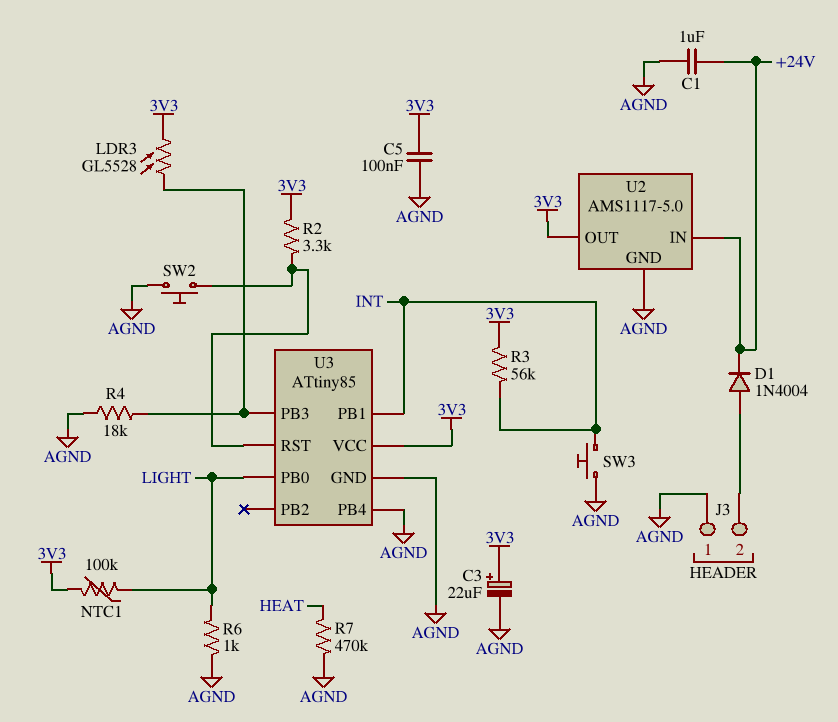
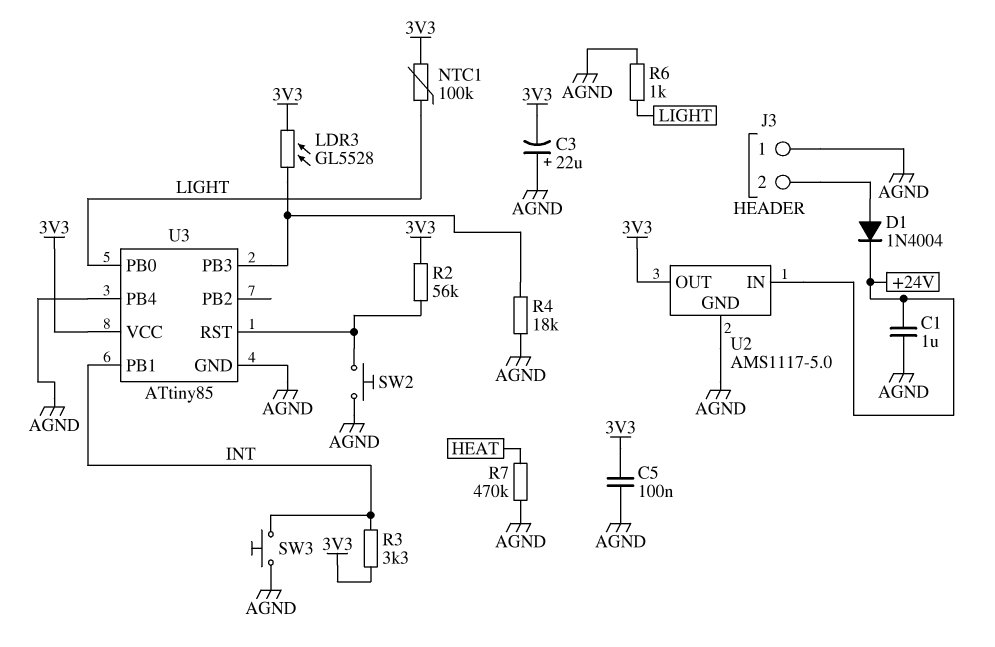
C3: 22uF (plus 3V3, minus AGND) -> 22uF (plus AGND, minus 3V3)
R2: 3.3k (3V3, U3/RST) -> 56k (3V3, U3/RST)
R3: 56k (3V3, INT) -> 3.3k (3V3, INT)

